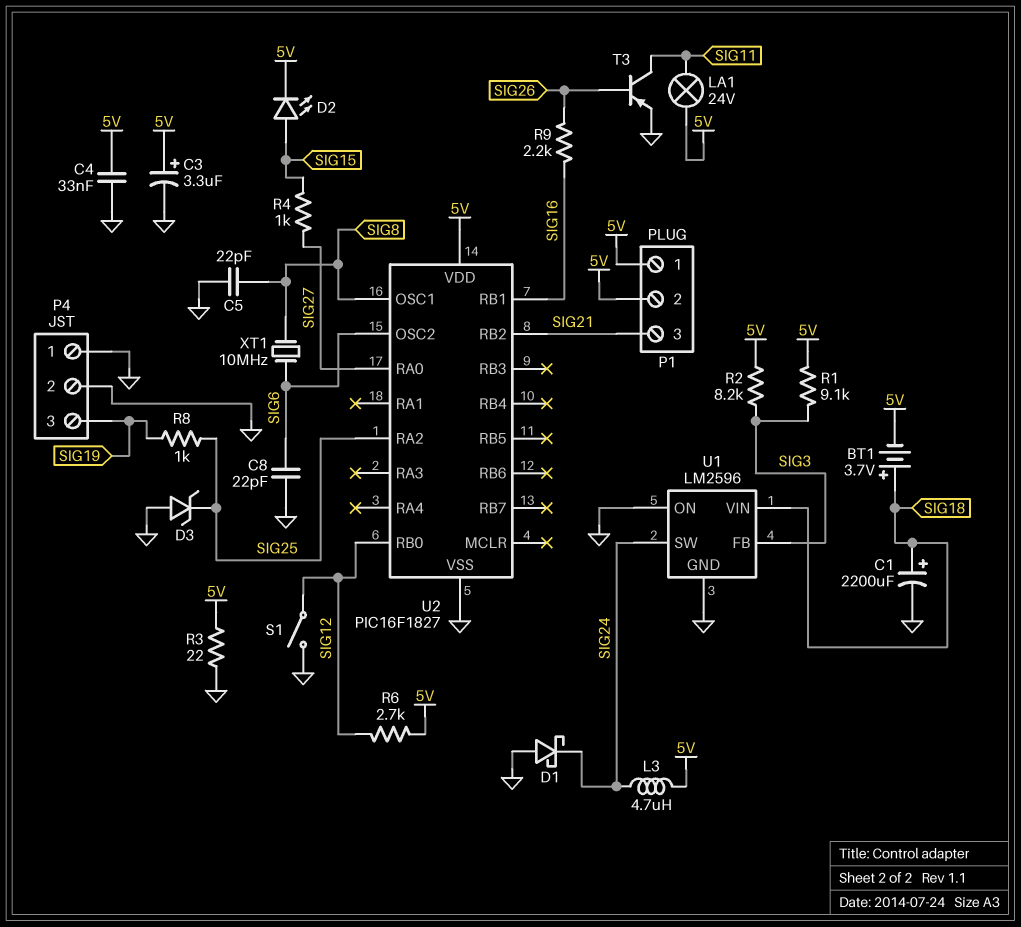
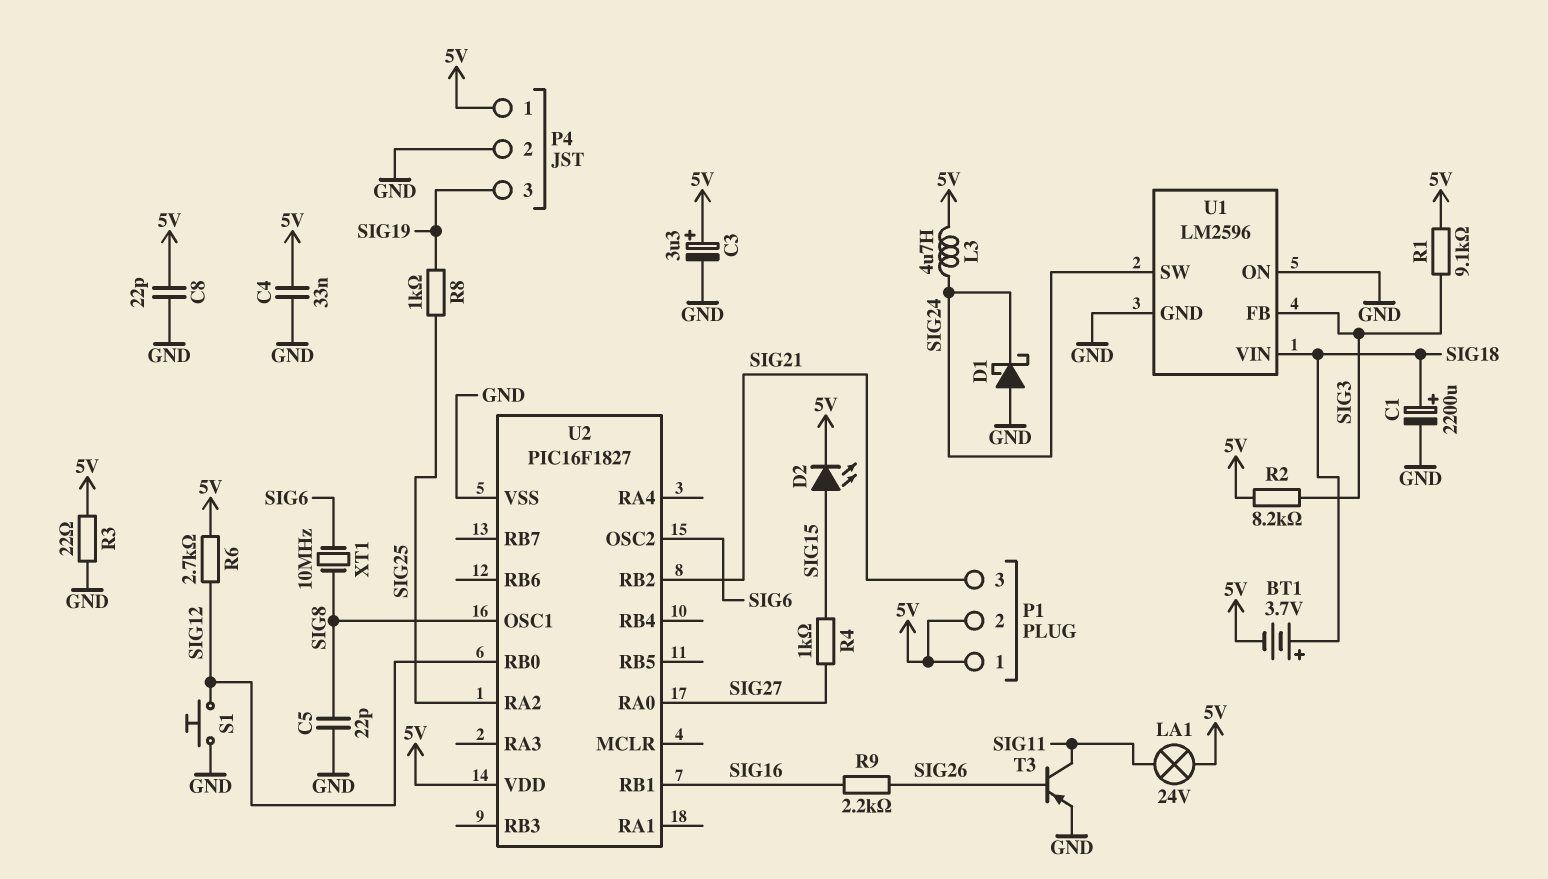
C8: 22pF (GND, SIG6) -> 22pF (5V, GND)
D3: zener (A GND, K SIG25) -> none
P4 pin 1: GND -> 5V
S1: switch (GND, SIG12) -> button (GND, SIG12)

